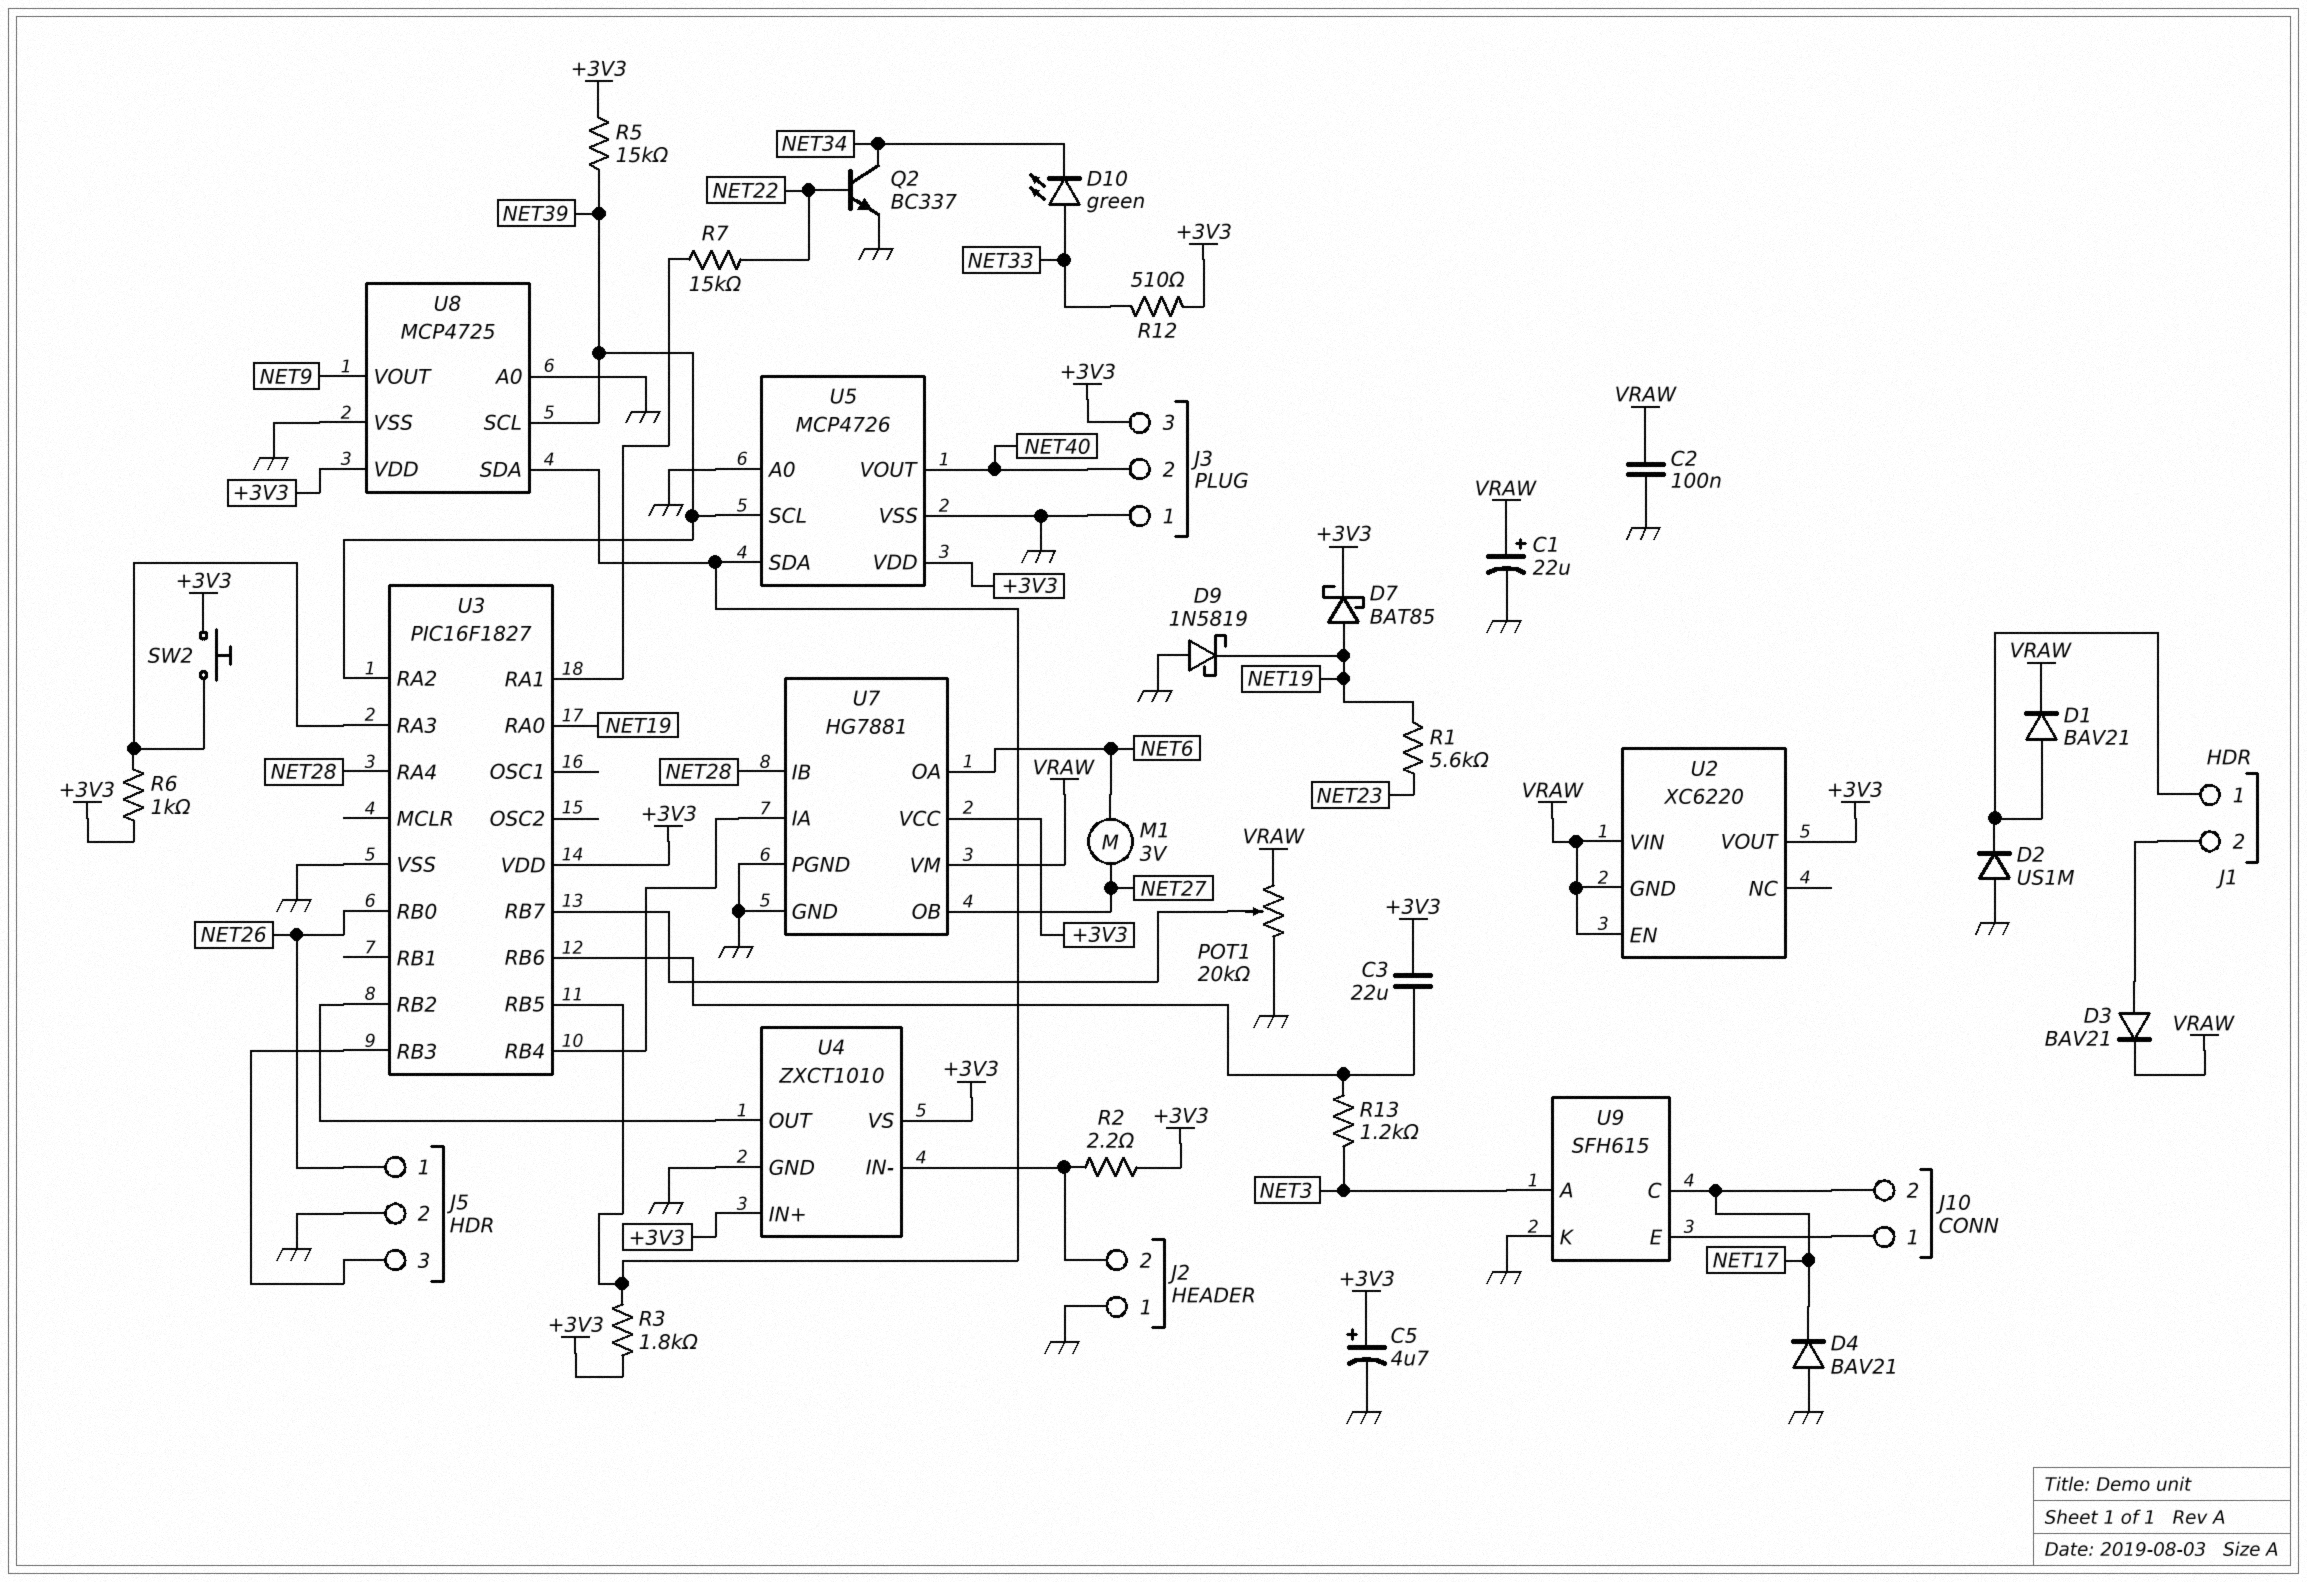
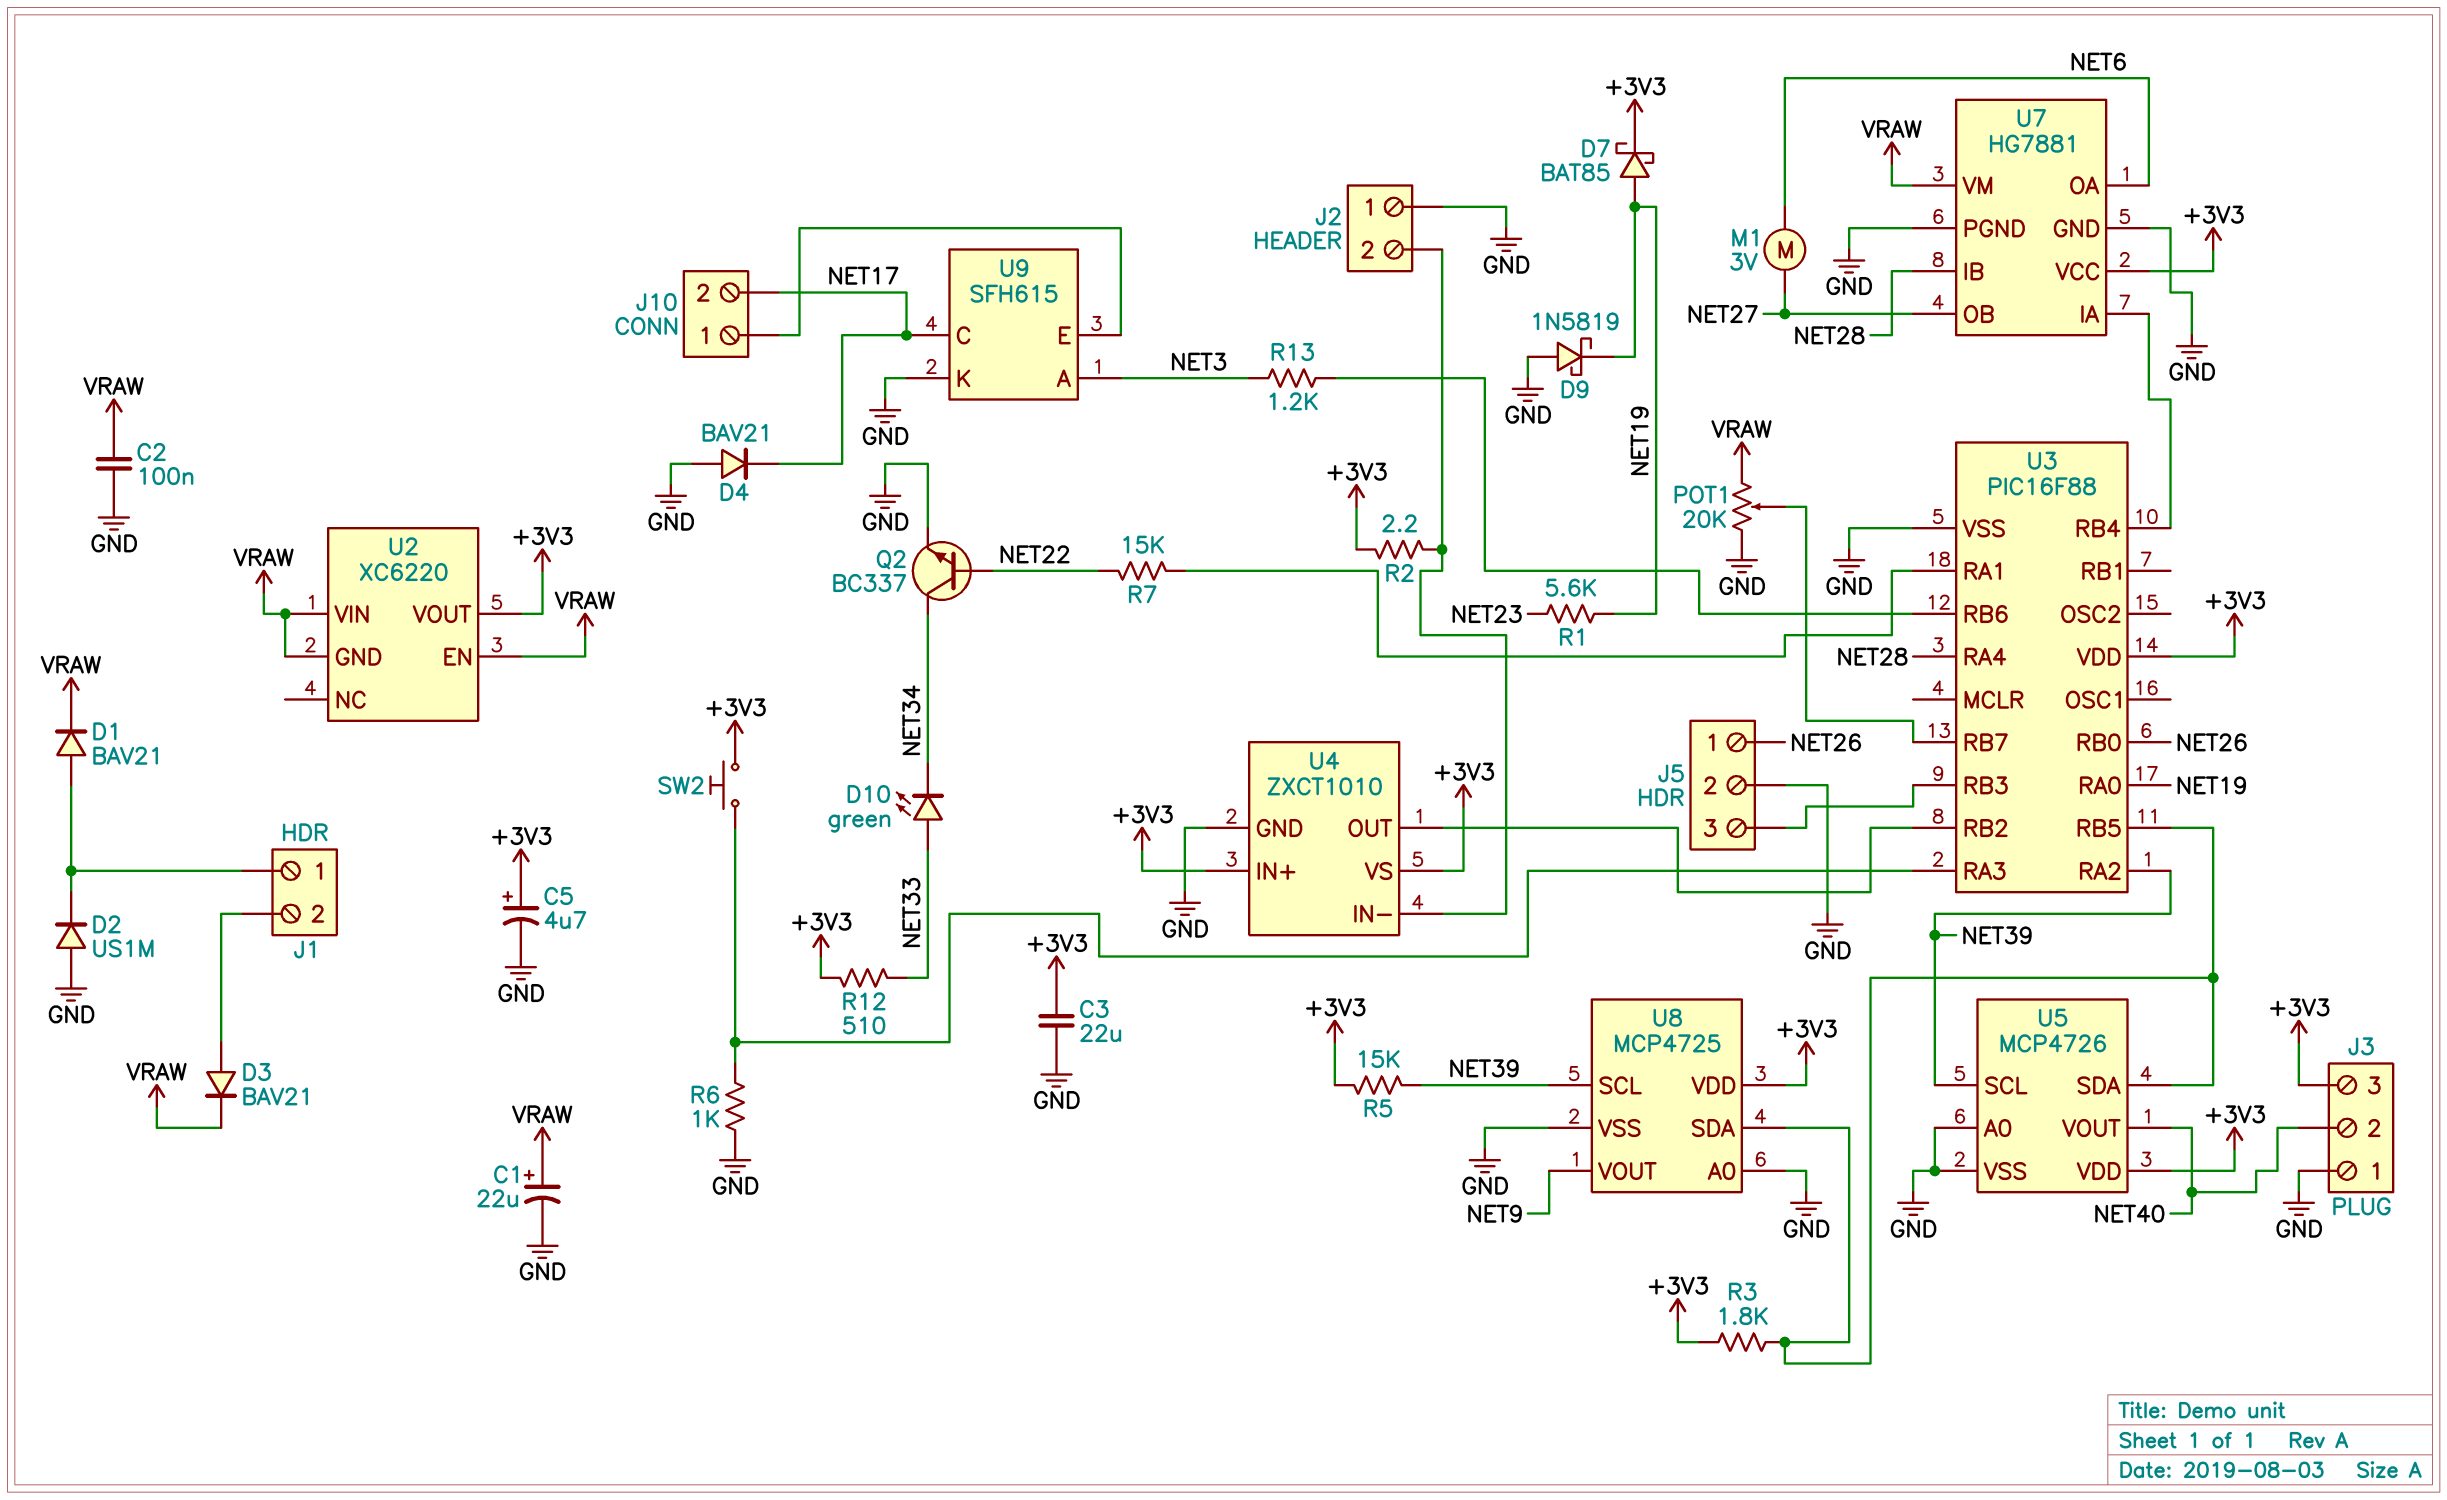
C3: 22uF (+3V3, U3/RB6) -> 22uF (+3V3, GND)
R6: 1k (+3V3, U3/RA3) -> 1k (GND, U3/RA3)
U3: PIC16F1827 -> PIC16F88

